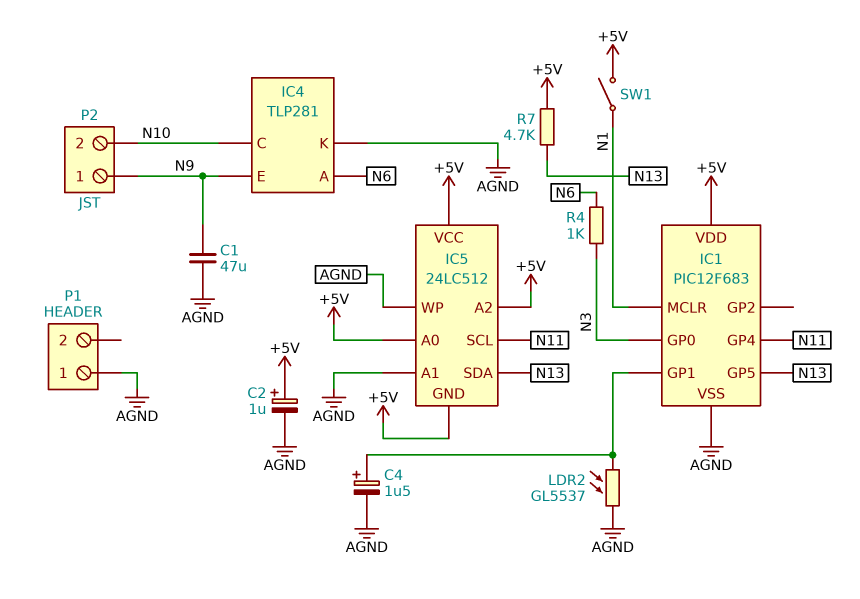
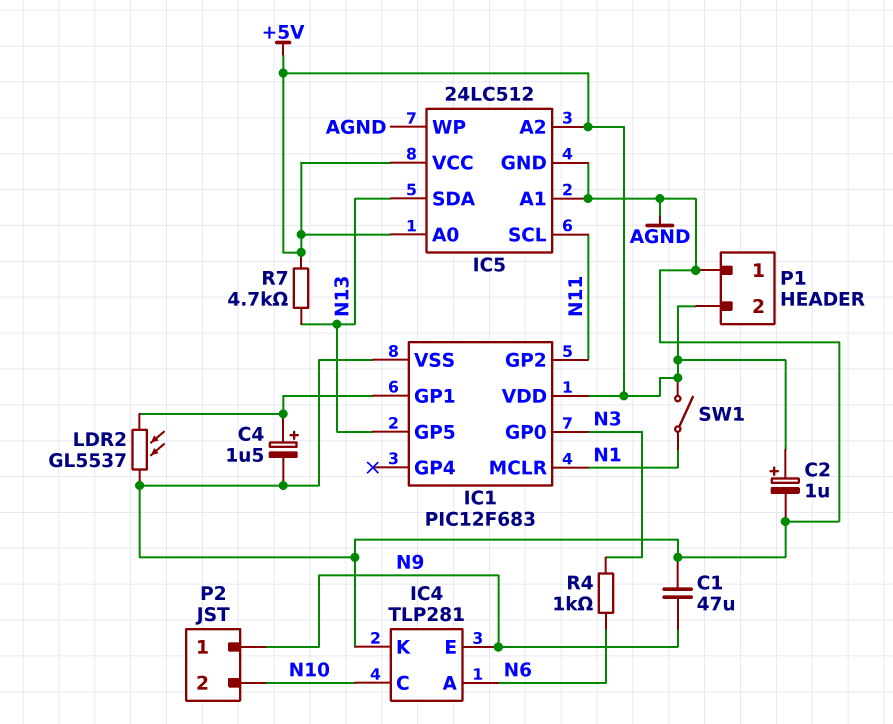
IC1 pin GP2: none -> N11
IC1 pin GP4: N11 -> none
IC5 pin GND: +5V -> AGND
P1 pin 2: none -> +5V

